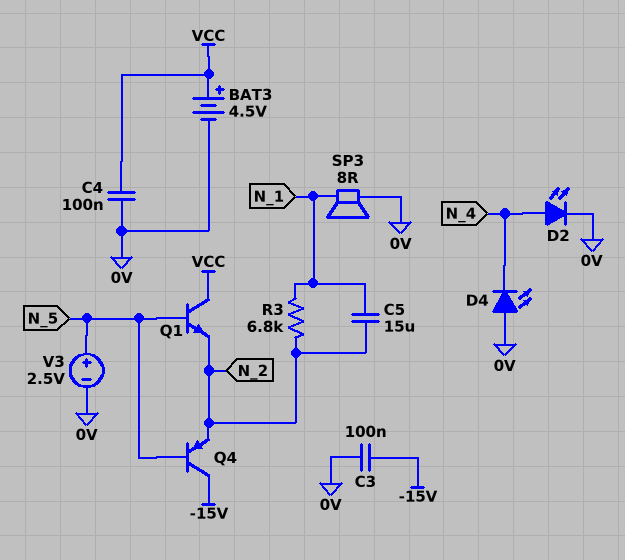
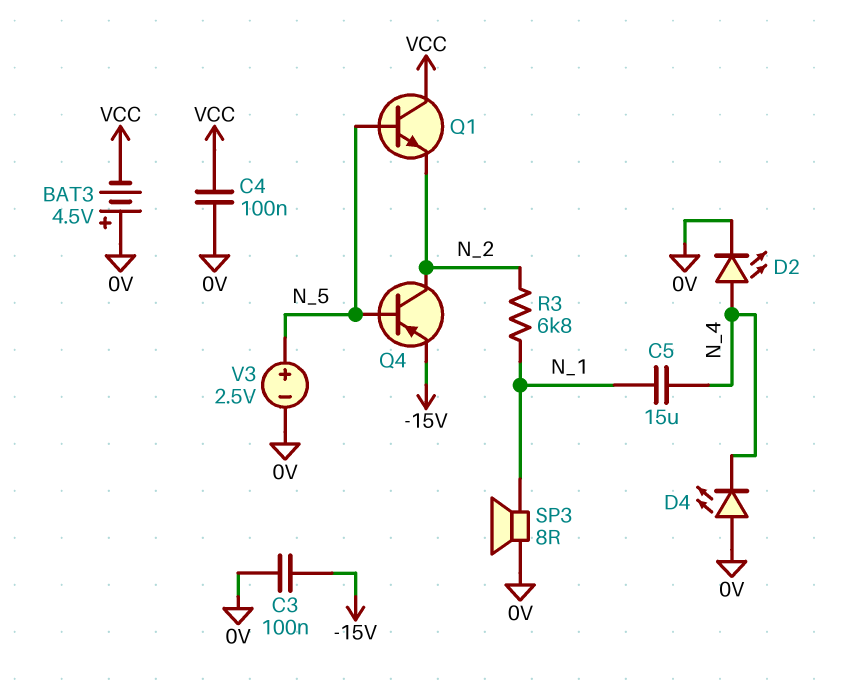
BAT3: 4.5V (plus VCC, minus 0V) -> 4.5V (plus 0V, minus VCC)
C5: 15uF (N_1, N_2) -> 15uF (N_1, N_4)
Q4: PNP (B N_5, C -15V, E N_2) -> PNP (B N_5, C N_2, E -15V)

